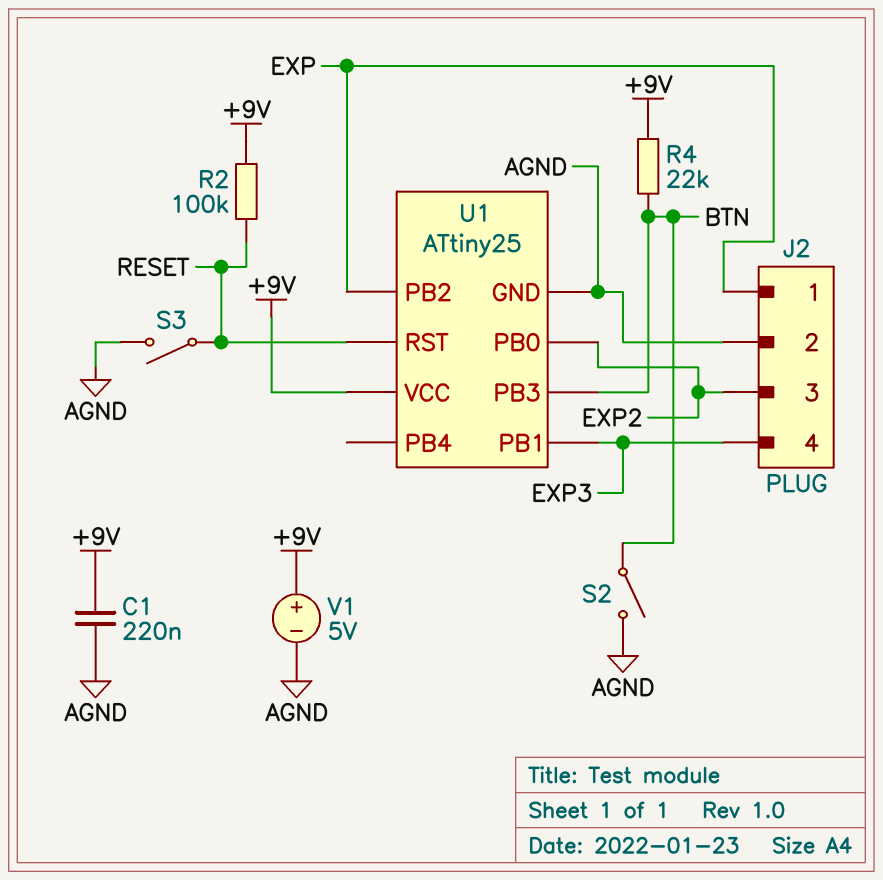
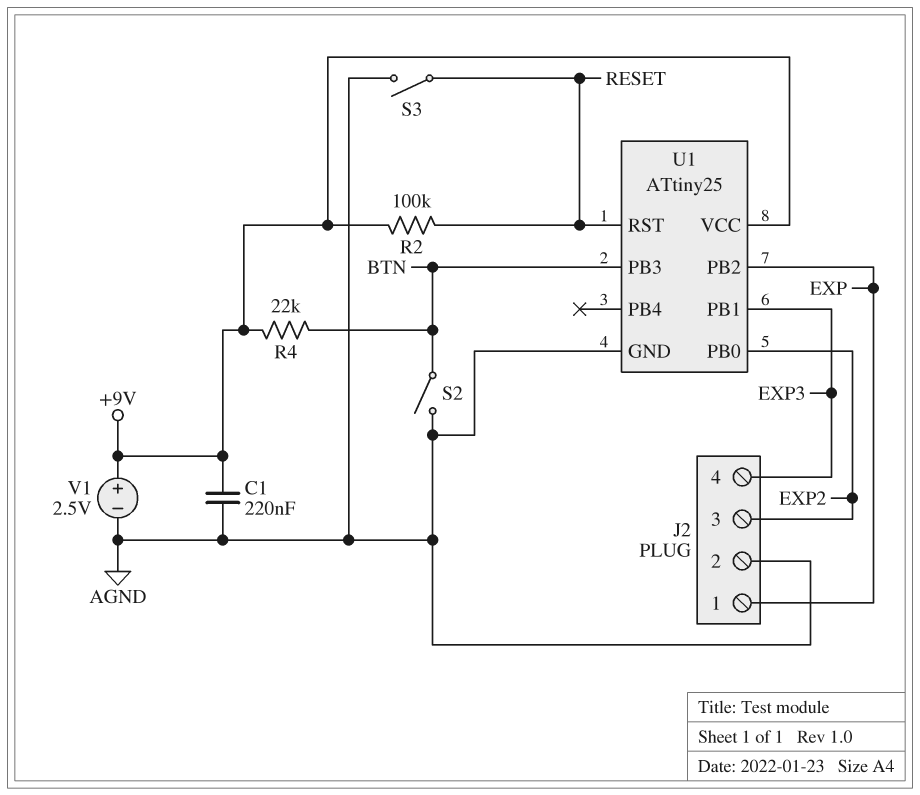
V1: 5V (plus +9V, minus AGND) -> 2.5V (plus +9V, minus AGND)

